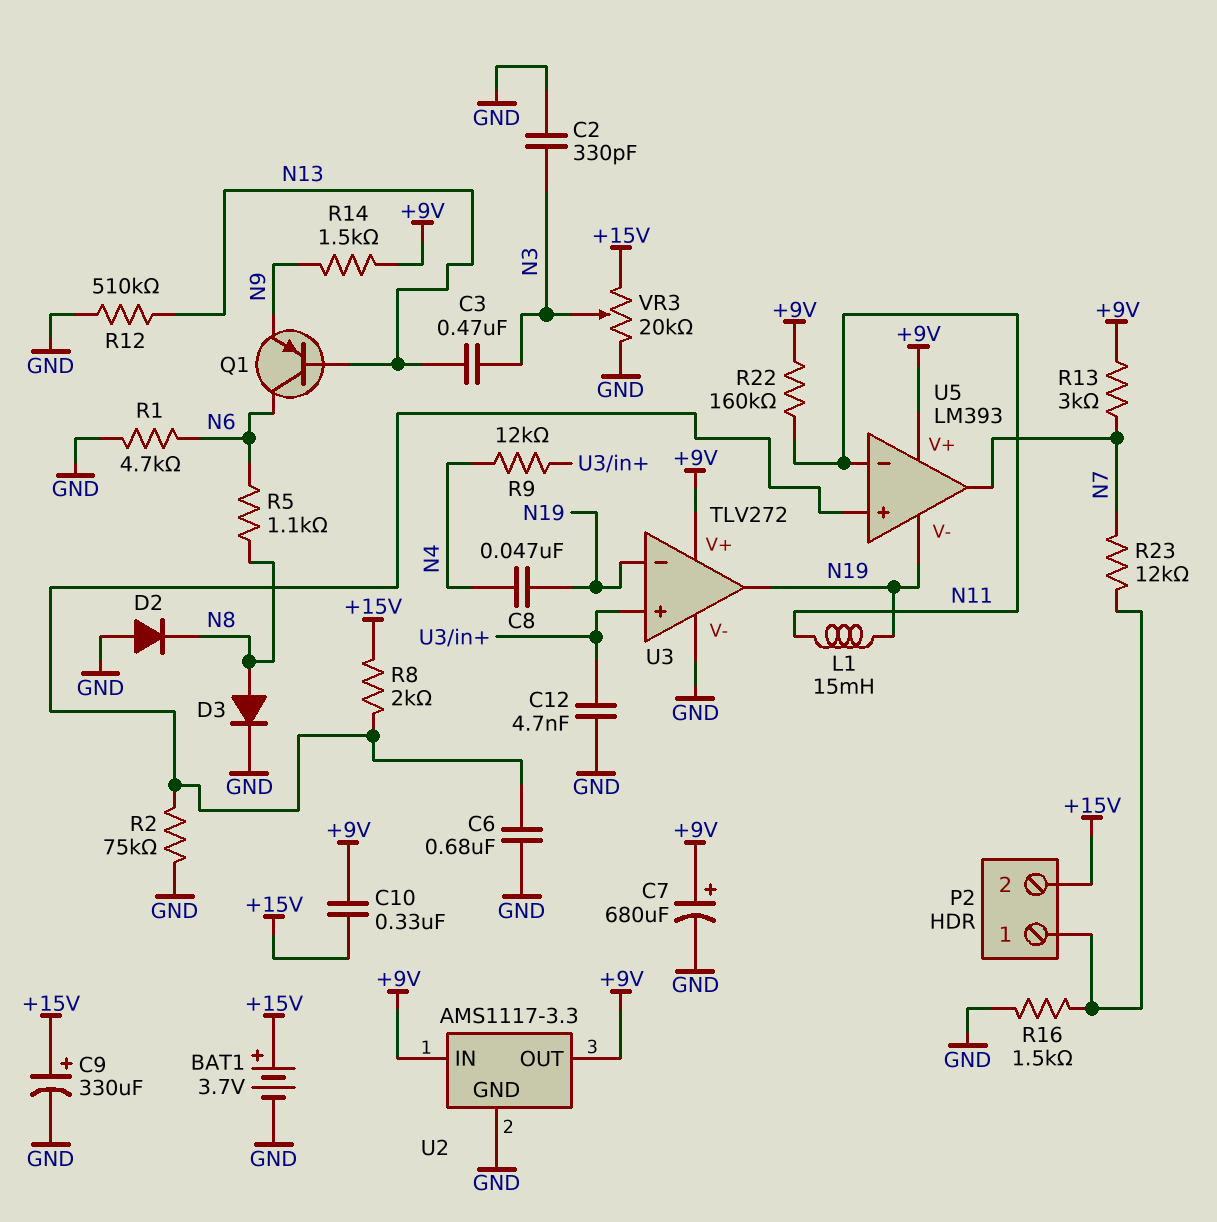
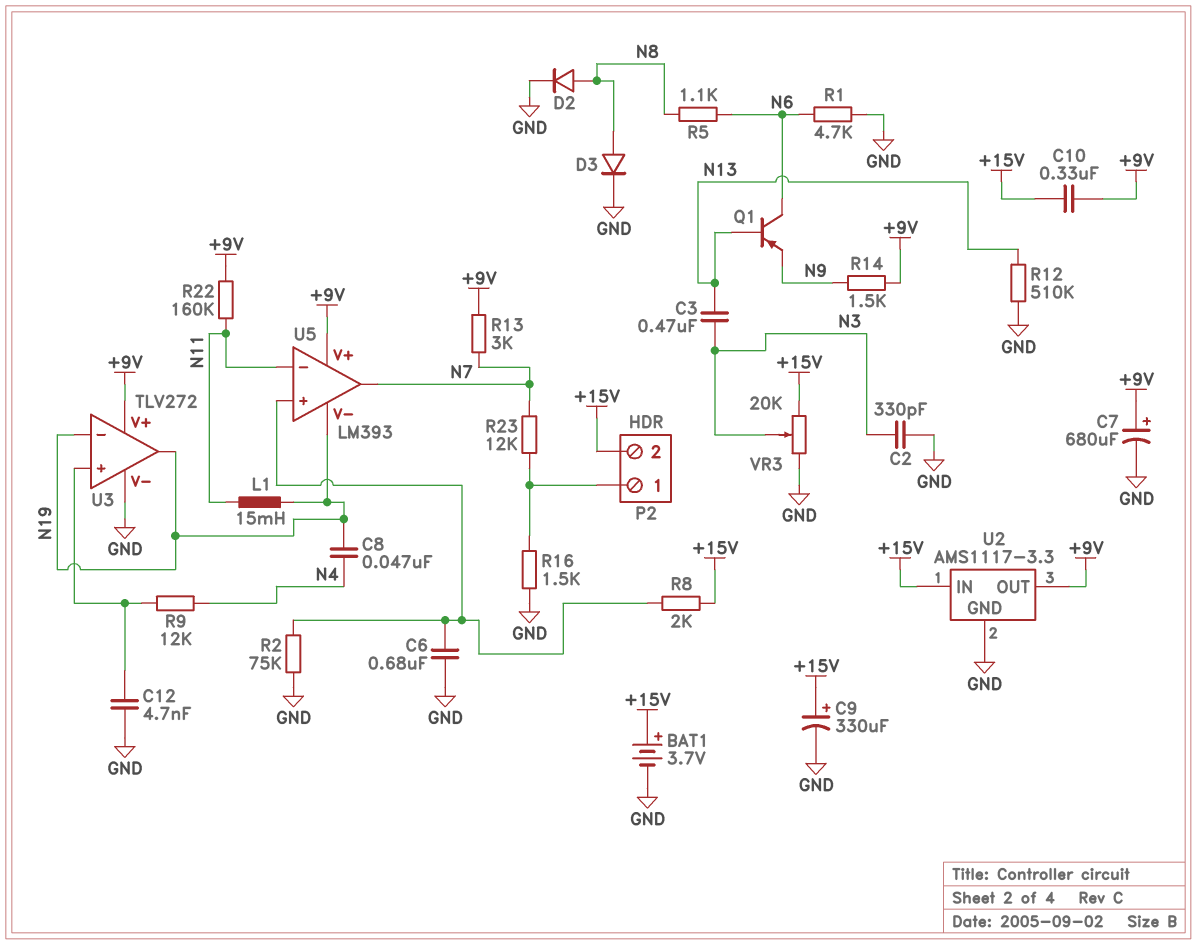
D2: diode (A GND, K N8) -> diode (A N8, K GND)
U2 pin IN: +9V -> +15V

